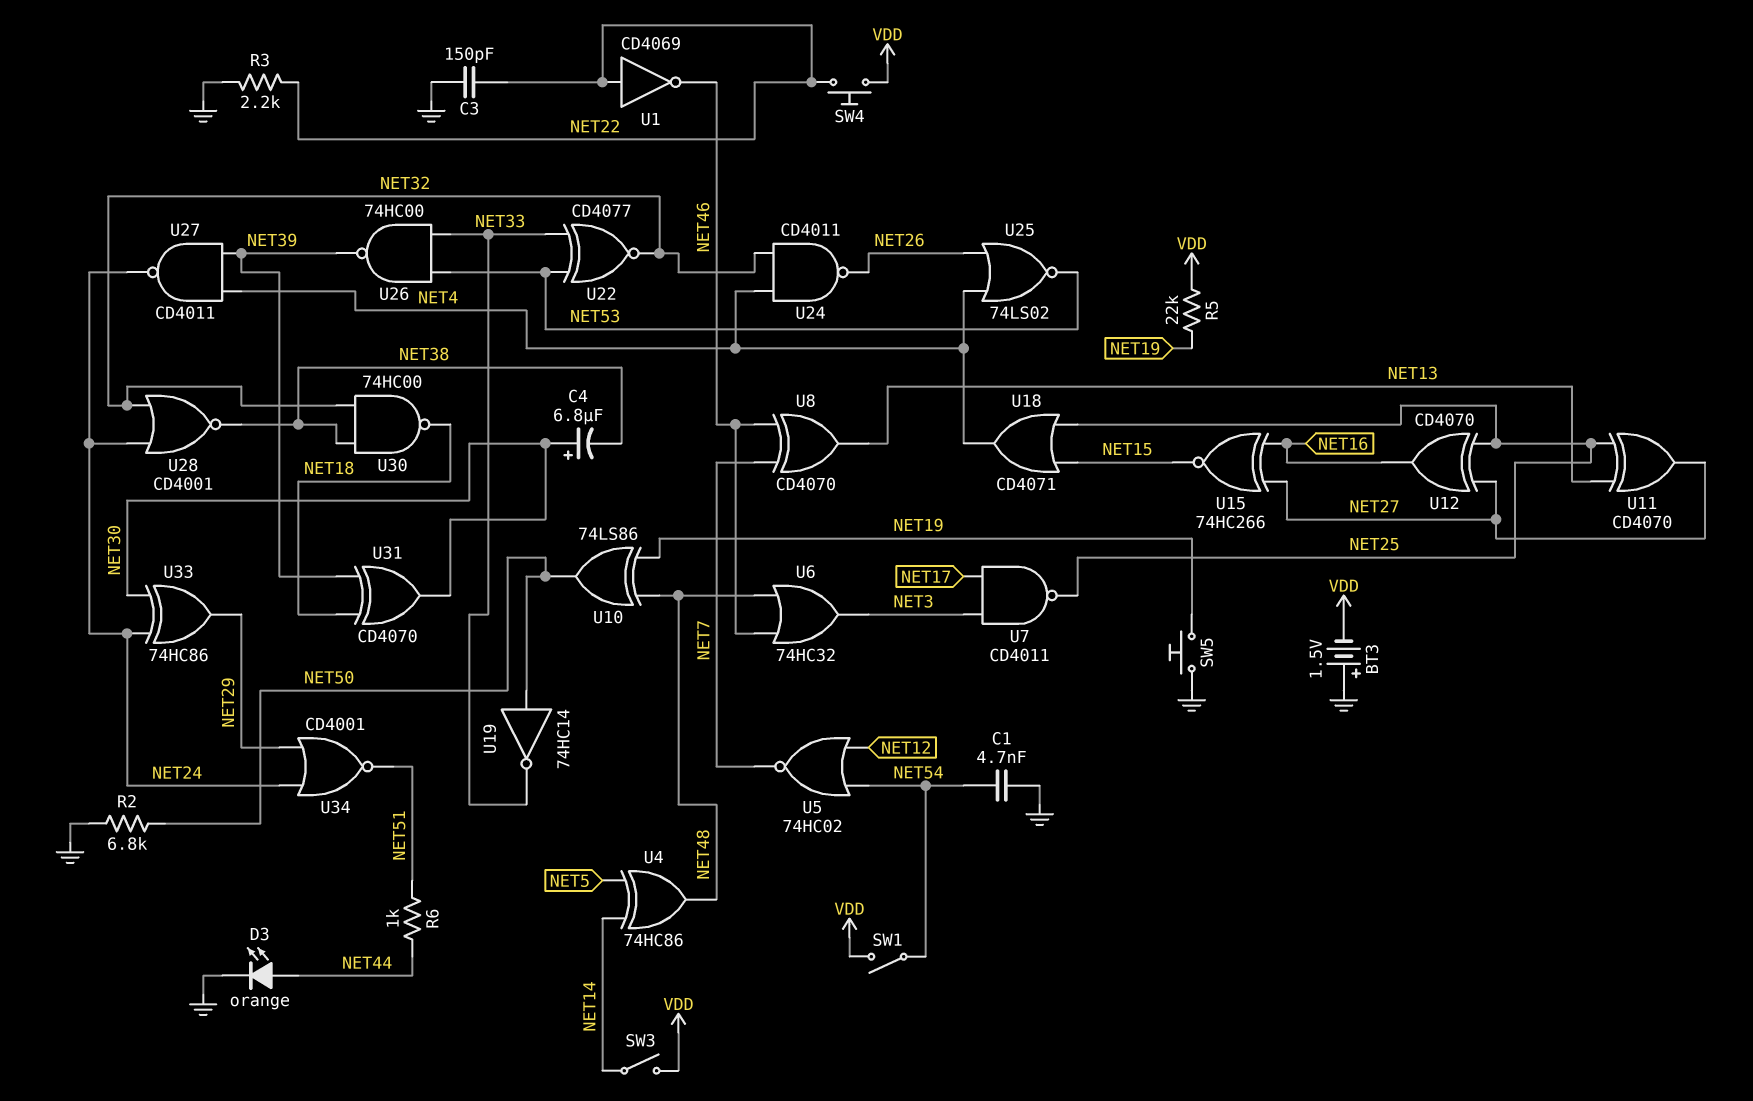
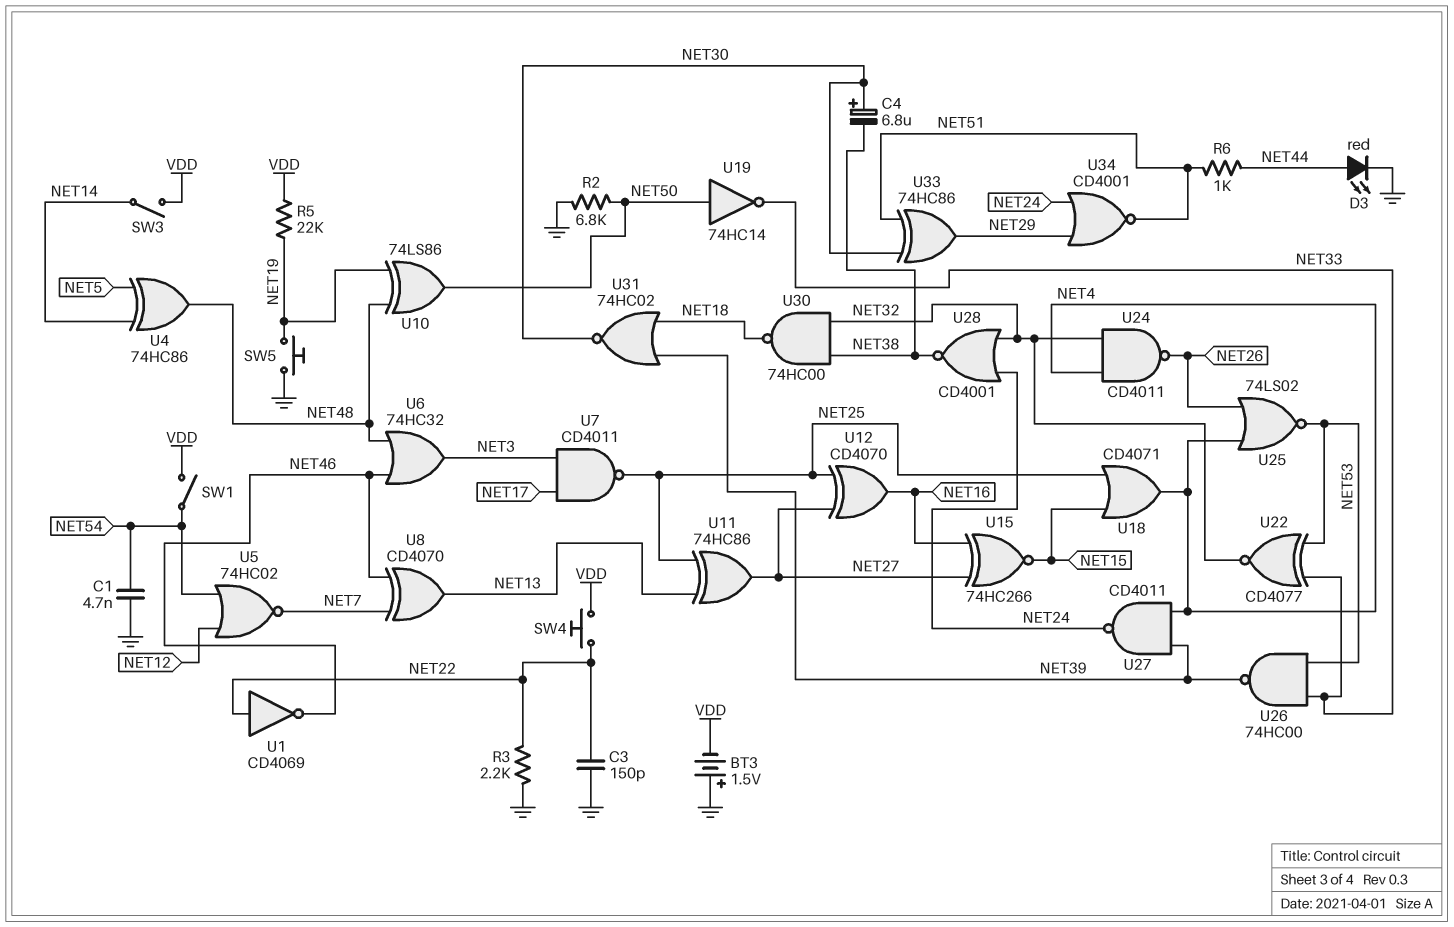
D3: LED orange (A NET44, K GND) -> LED red (A NET44, K GND)
U11: XOR CD4070 (in NET13, in NET25, out NET27) -> XOR 74HC86 (in NET13, in NET25, out NET27)
U31: XOR CD4070 (in NET18, in NET39, out NET30) -> NOR 74HC02 (in NET18, in NET39, out NET30)
U33: XOR 74HC86 (in NET24, in NET30, out NET29) -> XOR 74HC86 (in NET30, in NET51, out NET29)

